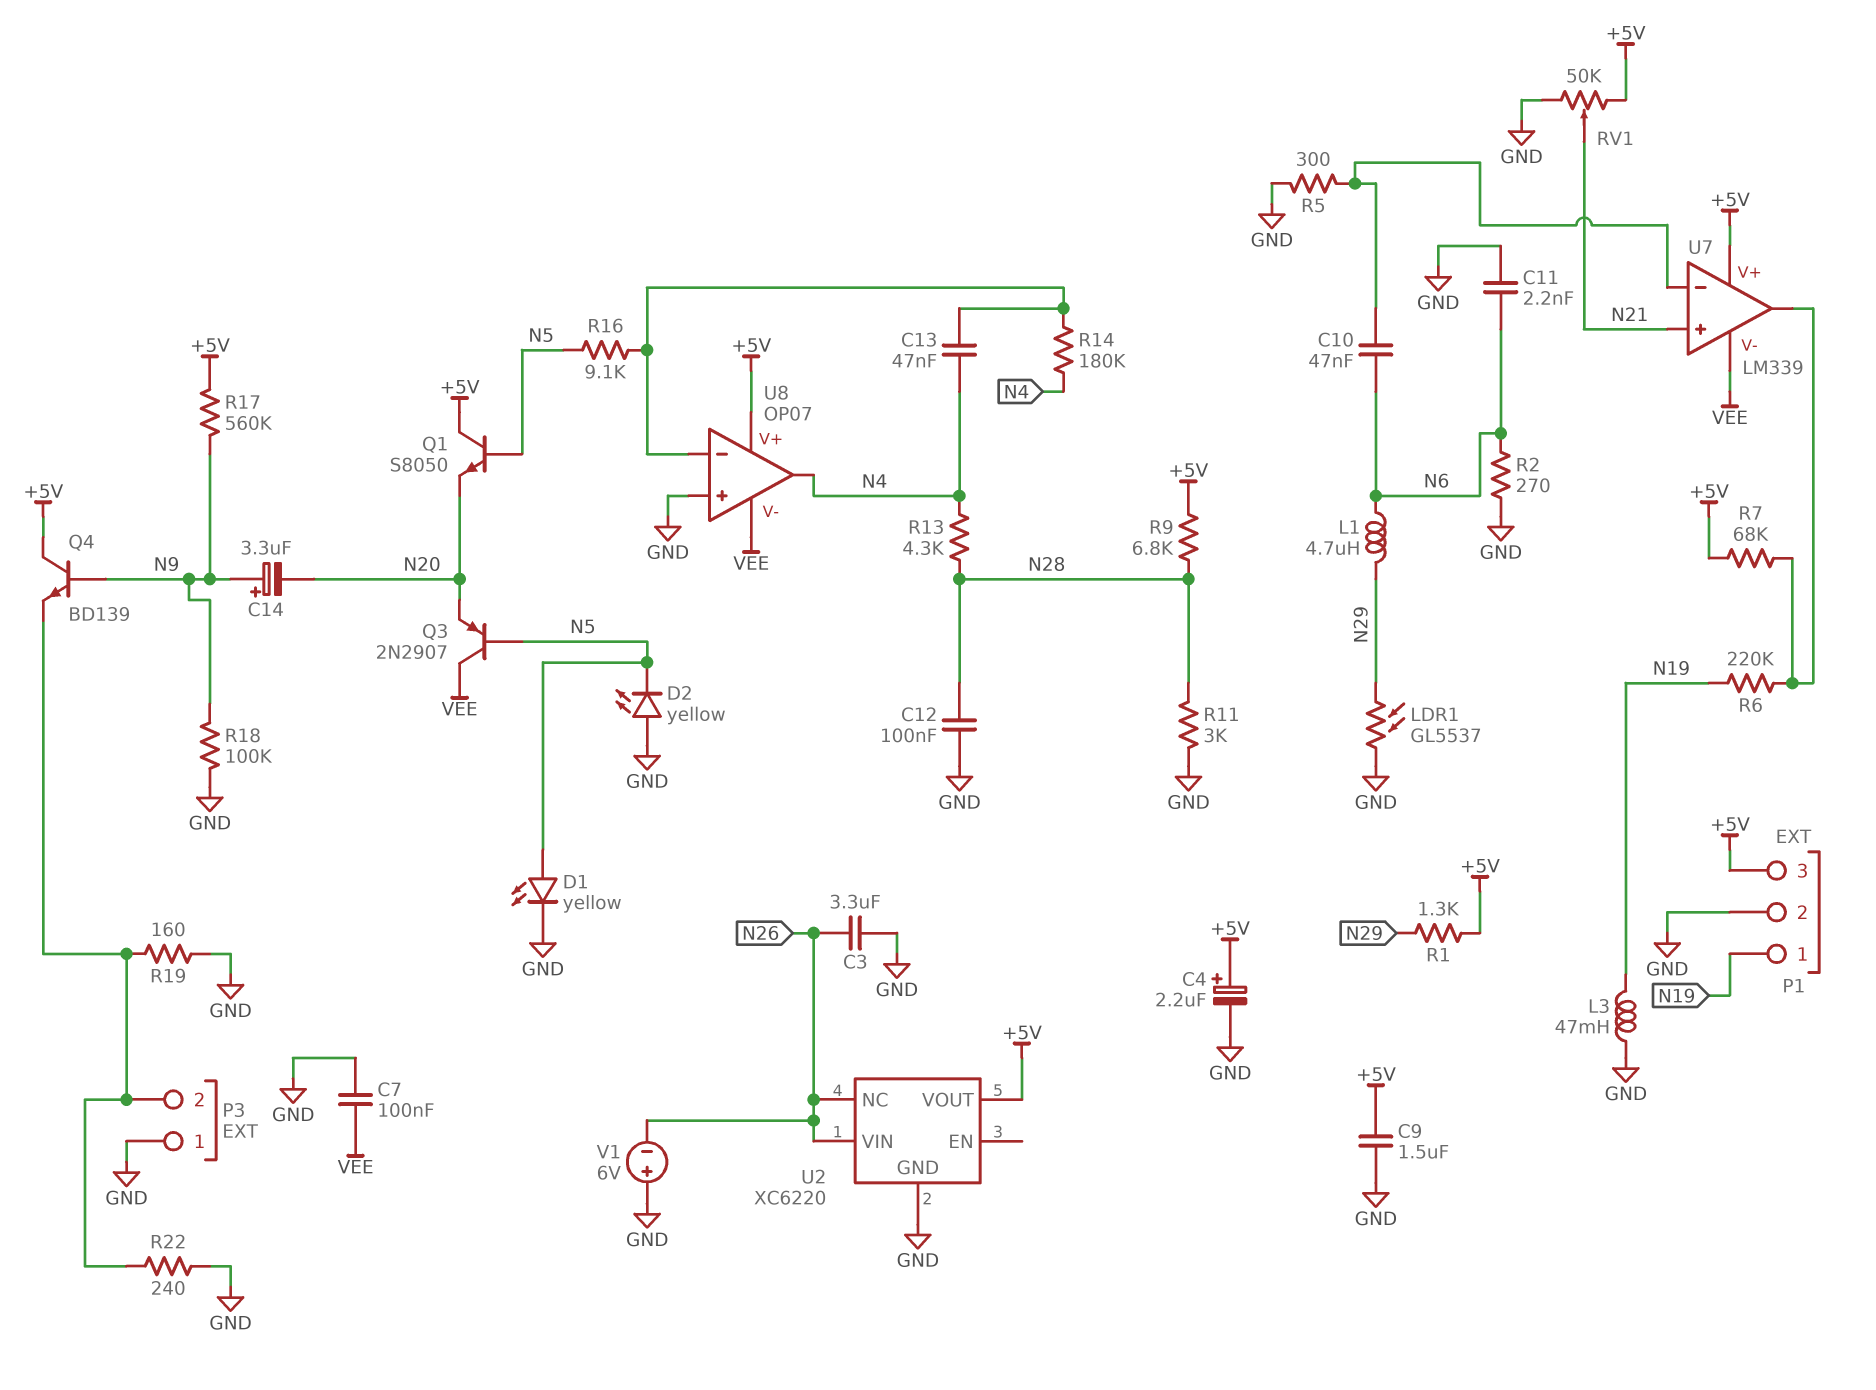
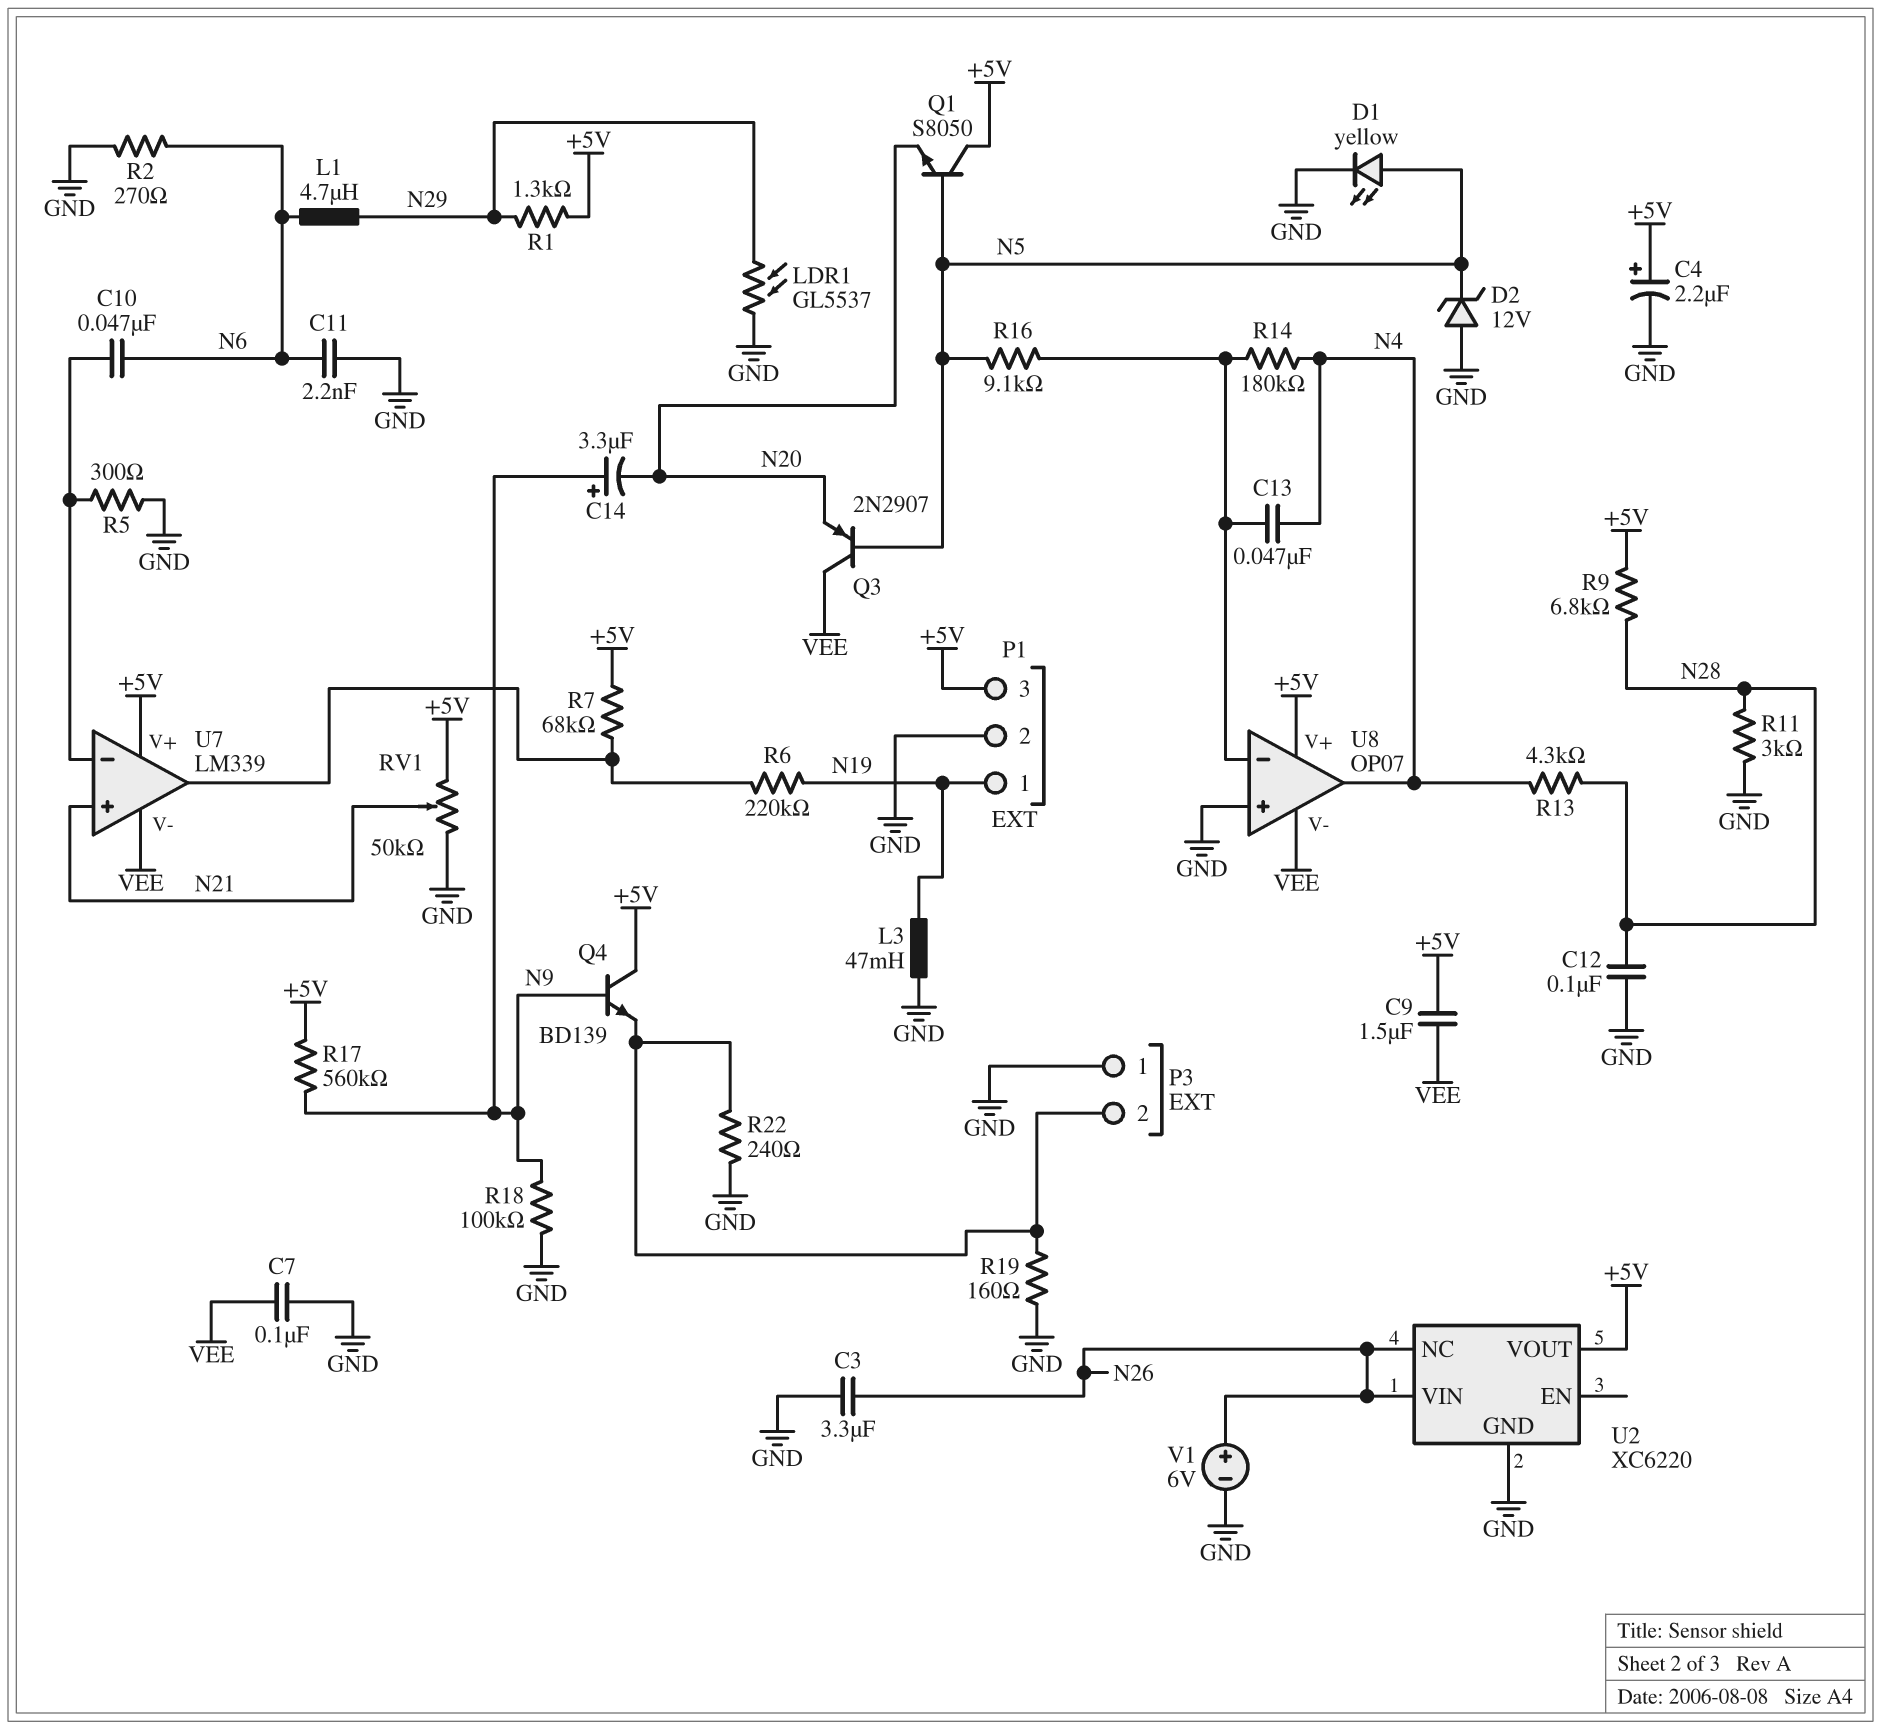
C9: 1.5uF (+5V, GND) -> 1.5uF (+5V, VEE)
D2: LED yellow (A GND, K N5) -> zener 12V (A GND, K N5)
V1: 6V (plus GND, minus N26) -> 6V (plus N26, minus GND)

